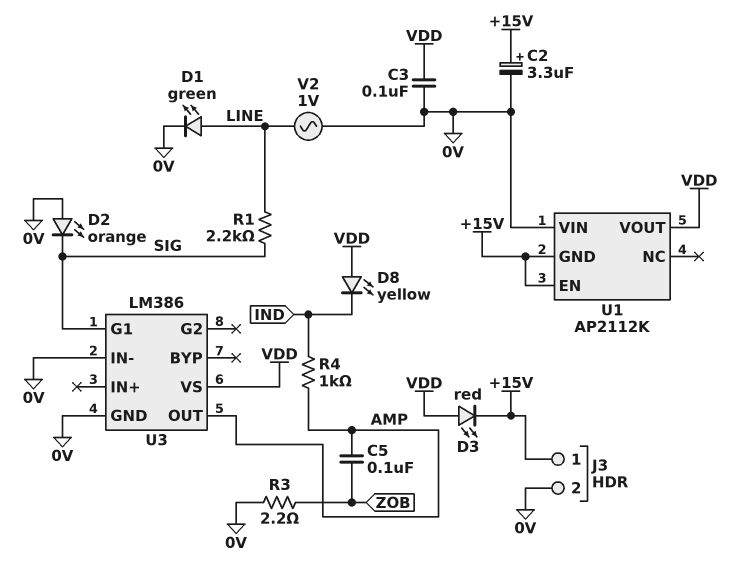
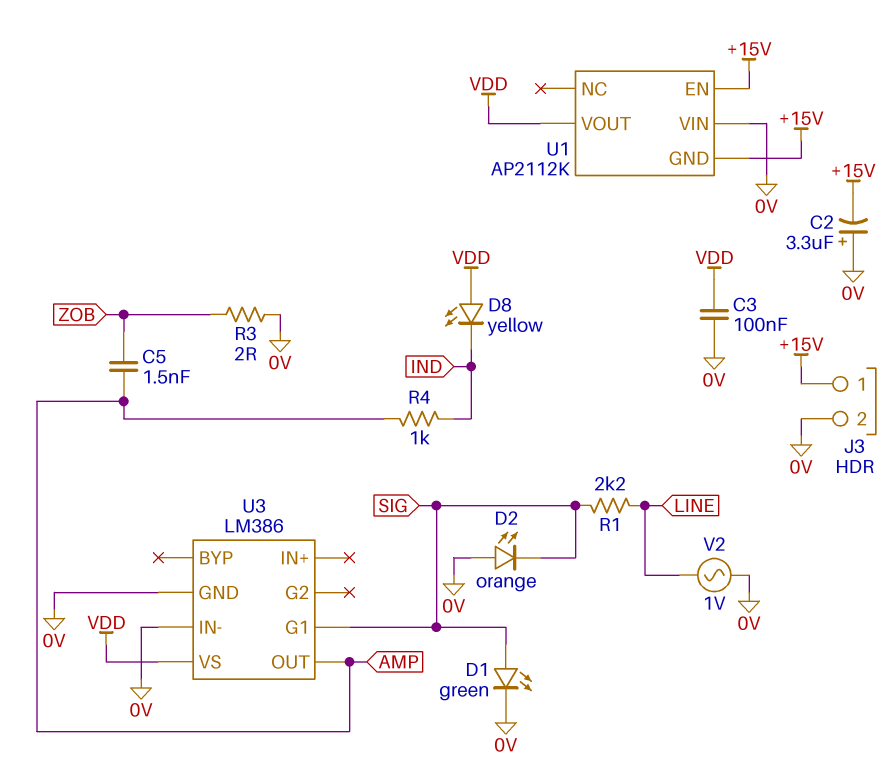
C2: 3.3uF (plus +15V, minus 0V) -> 3.3uF (plus 0V, minus +15V)
C5: 100nF (AMP, ZOB) -> 1.5nF (AMP, ZOB)
D1: LED green (A LINE, K 0V) -> LED green (A SIG, K 0V)
D3: LED red (A VDD, K +15V) -> none
R3: 2.2 (0V, ZOB) -> 2 (0V, ZOB)

